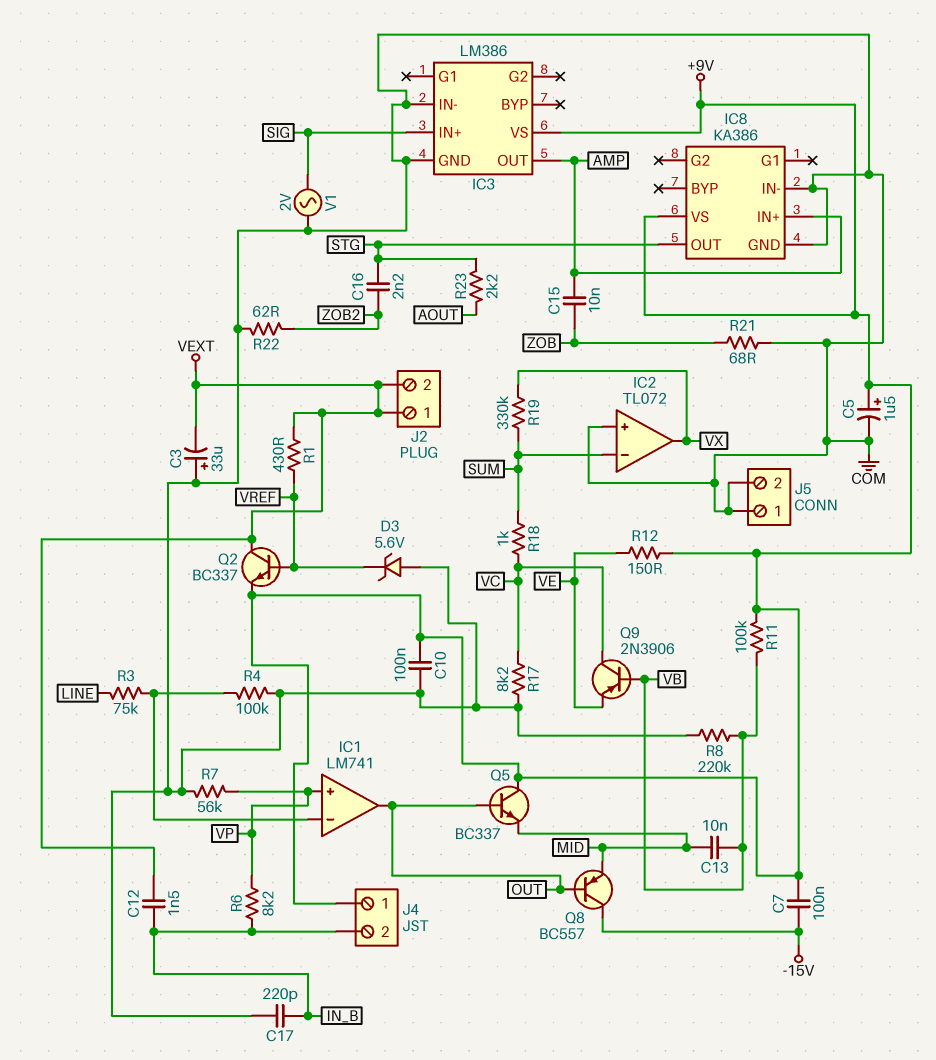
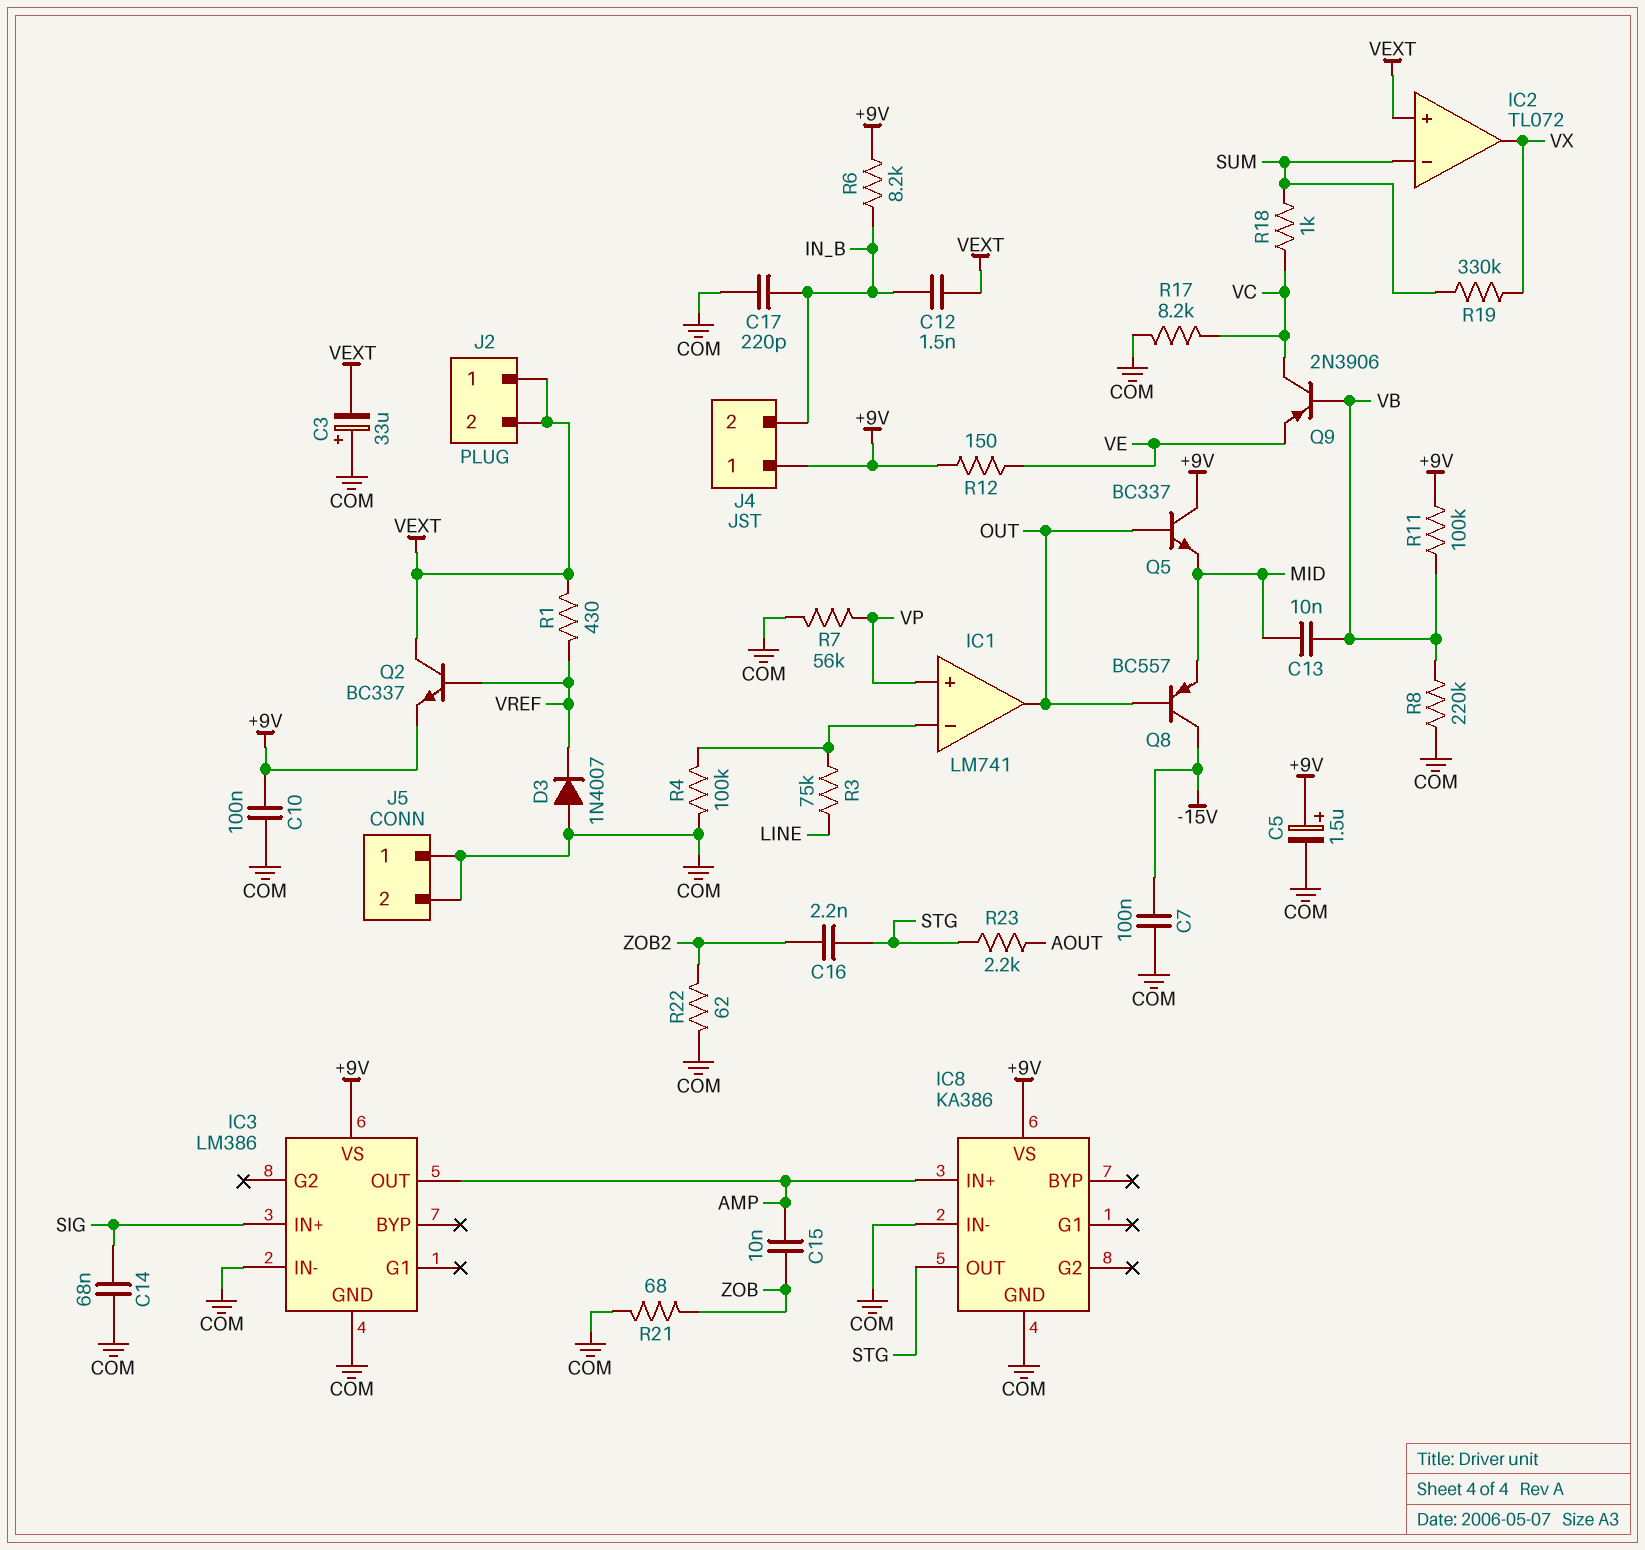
C7: 100nF (+9V, -15V) -> 100nF (-15V, COM)
C14: none -> 68nF (COM, SIG)
D3: zener 5.6V (A COM, K VREF) -> diode 1N4007 (A COM, K VREF)
IC2 pin in+: COM -> VEXT
R6: 8.2k (IN_B, VP) -> 8.2k (+9V, IN_B)
V1: AC 2V (COM, SIG) -> none

